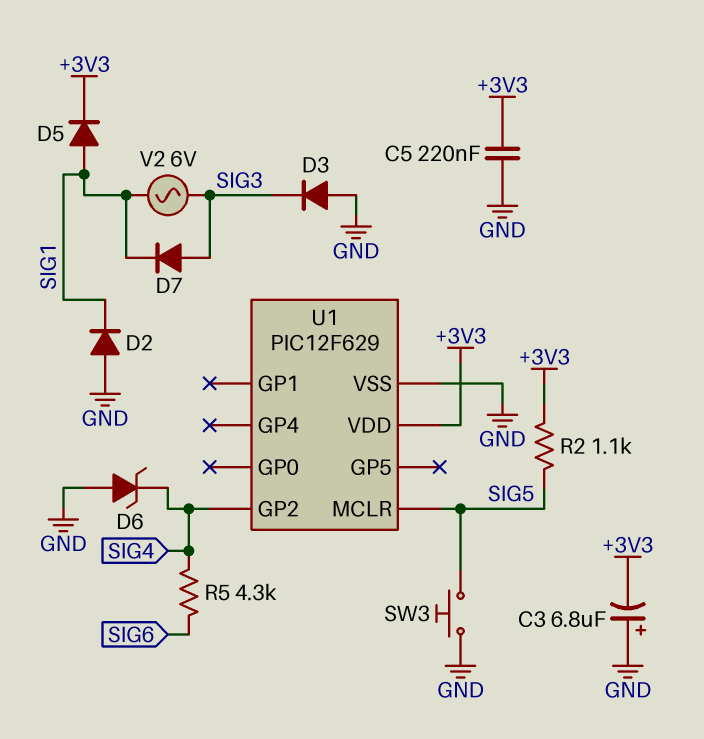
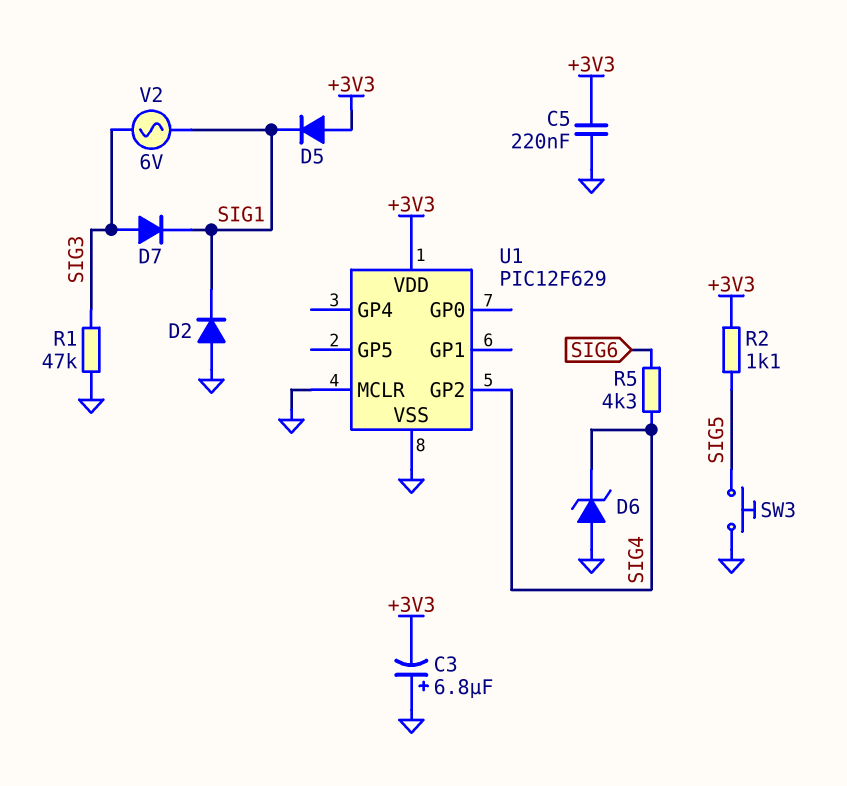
D3: diode (A GND, K SIG3) -> none
D5: diode (A SIG1, K +3V3) -> diode (A +3V3, K SIG1)
R1: none -> 47k (GND, SIG3)
U1 pin MCLR: SIG5 -> GND

